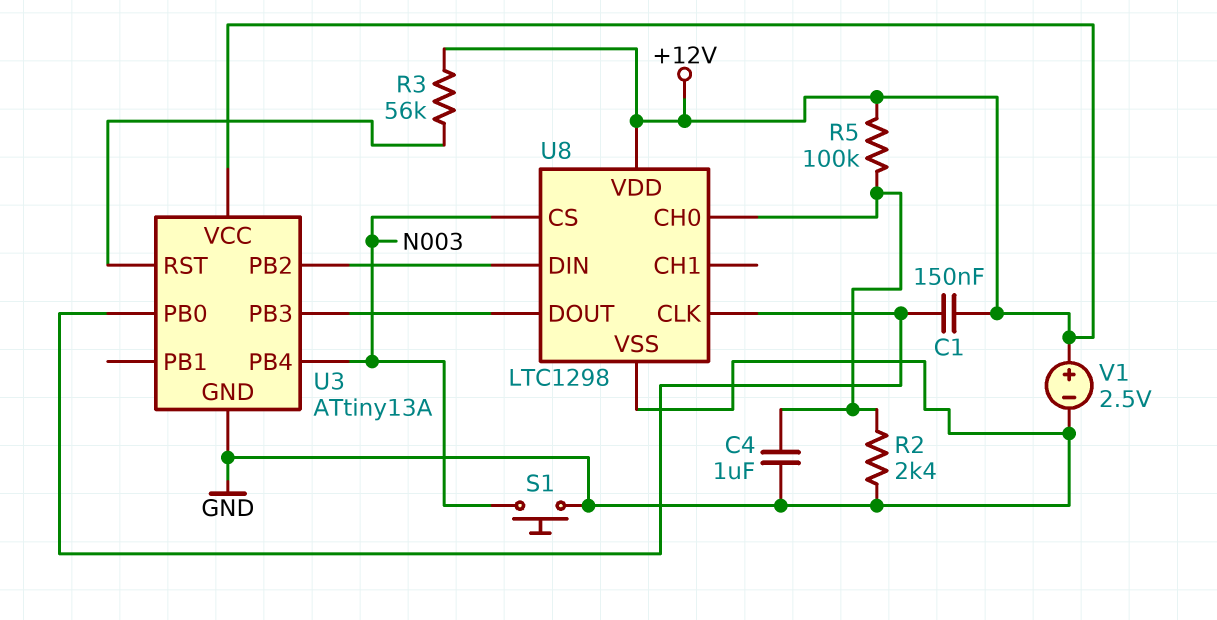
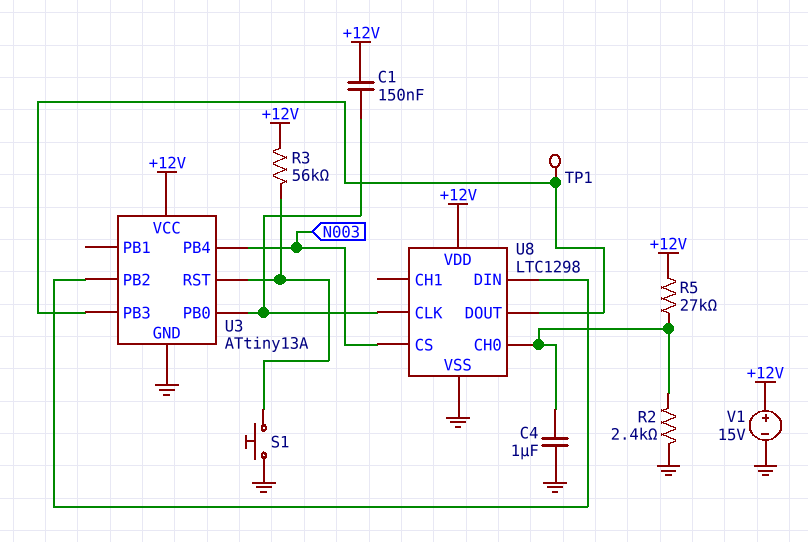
R5: 100k (+12V, U8/CH0) -> 27k (+12V, U8/CH0)
S1: button (GND, N003) -> button (GND, U3/RST)
TP1: none -> test point (U3/PB3)
V1: 2.5V (plus +12V, minus GND) -> 15V (plus +12V, minus GND)

